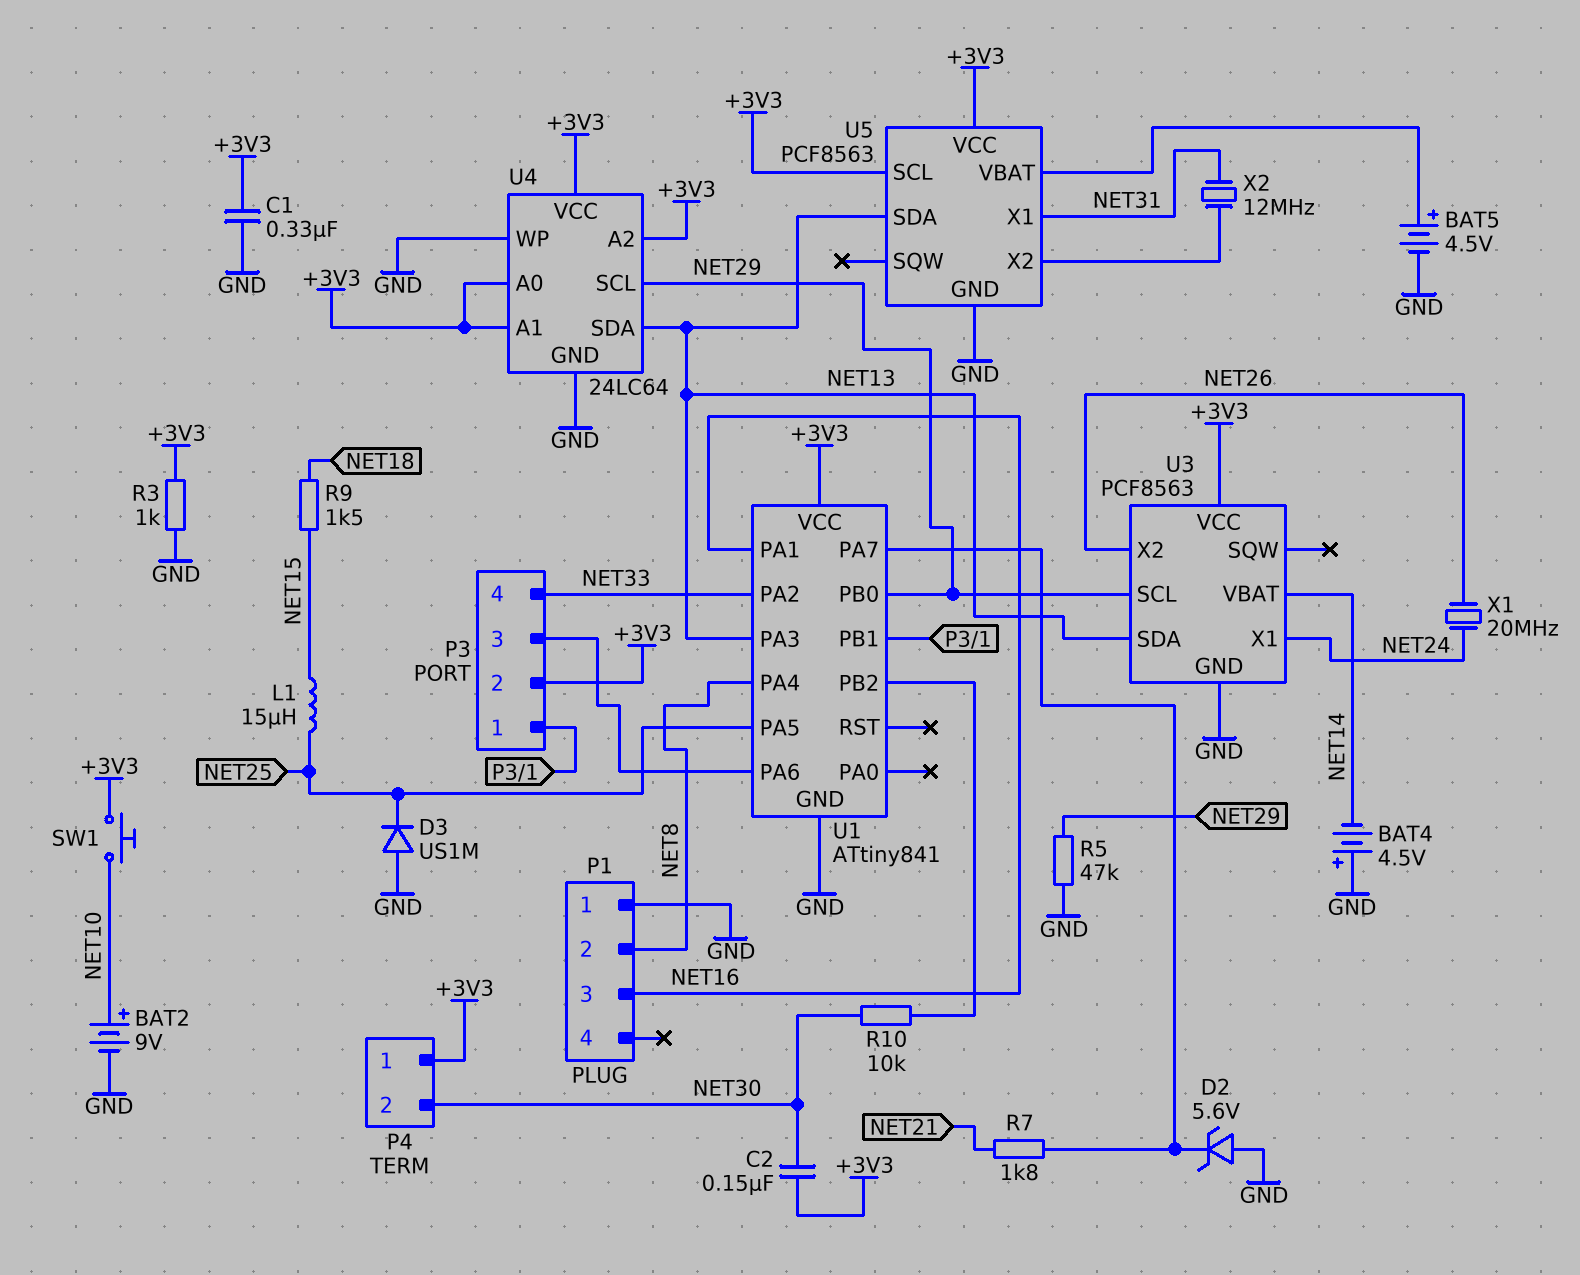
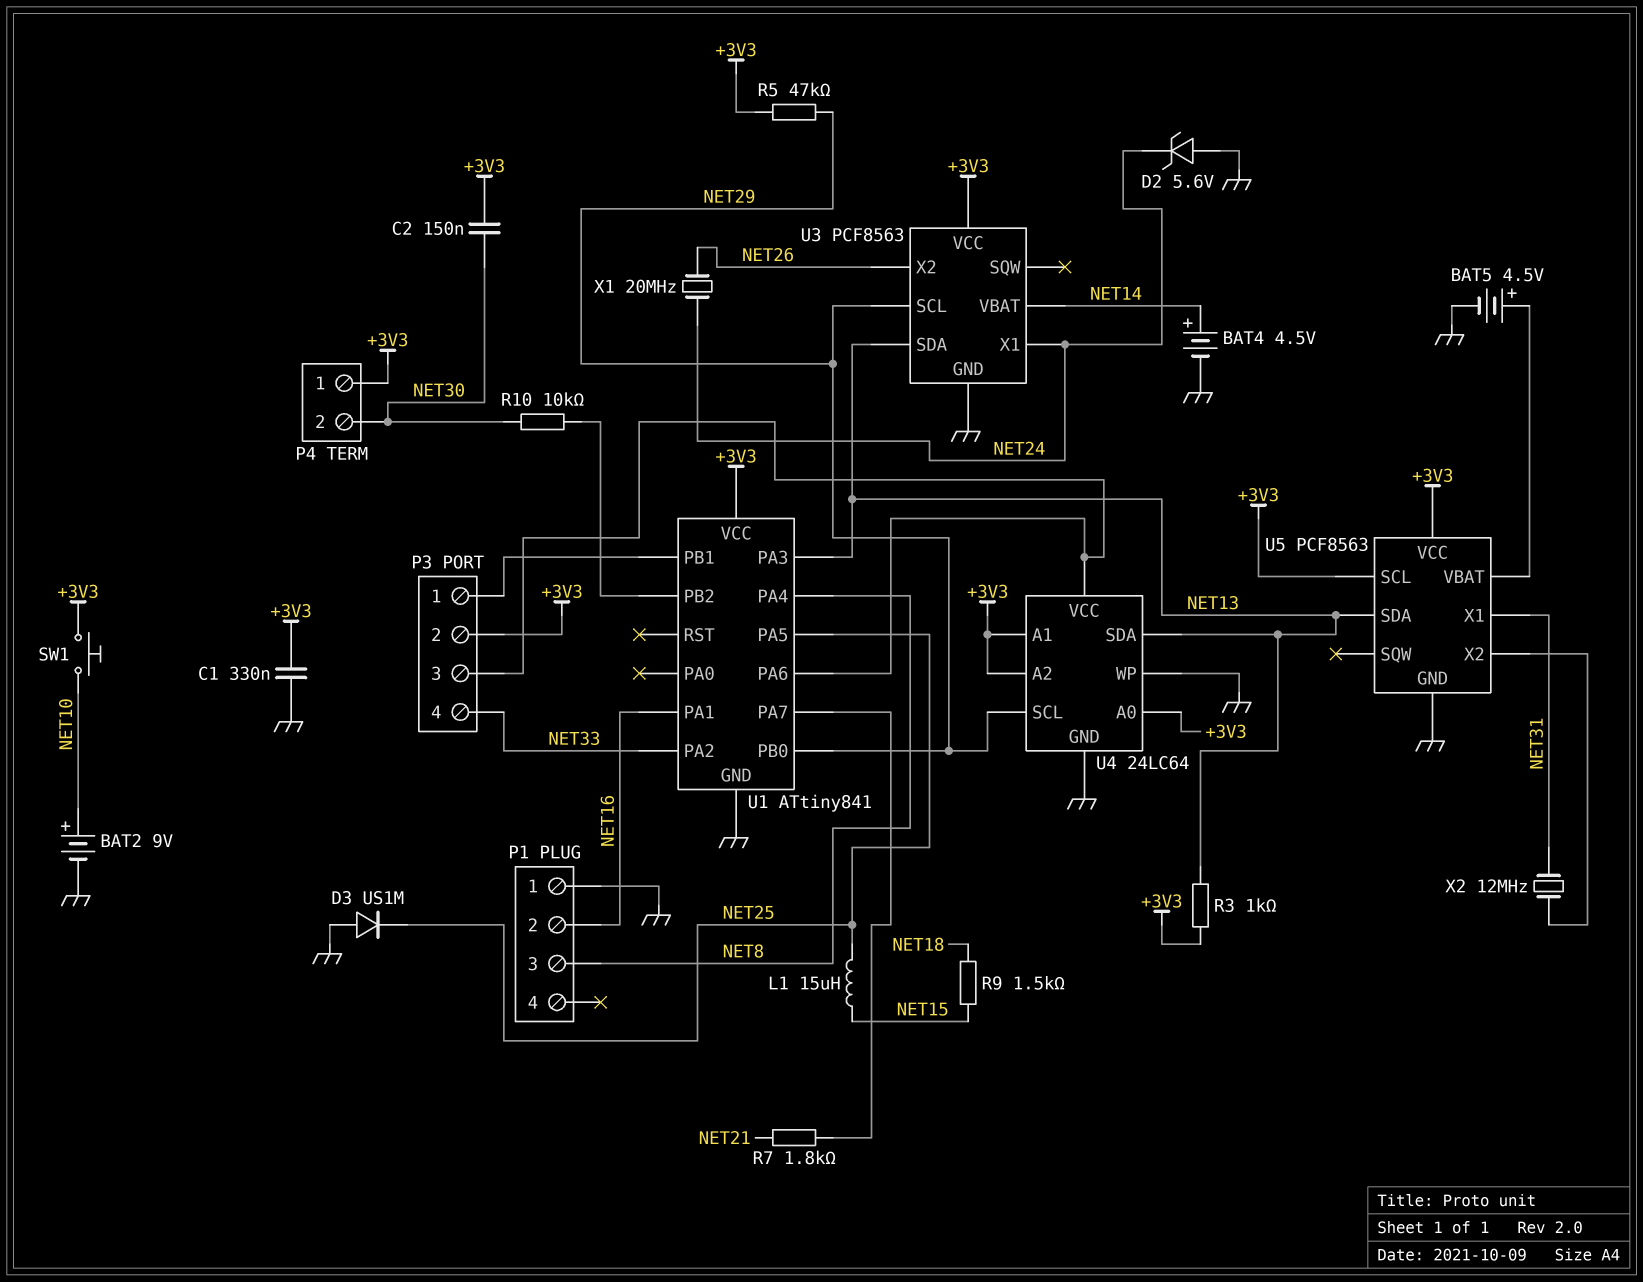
BAT4: 4.5V (plus GND, minus NET14) -> 4.5V (plus NET14, minus GND)
D2: zener 5.6V (A GND, K U1/PA7) -> zener 5.6V (A GND, K NET24)
P1 pin 2: NET8 -> NET16
P1 pin 3: NET16 -> NET8
R3: 1k (+3V3, GND) -> 1k (+3V3, NET13)
R5: 47k (GND, NET29) -> 47k (+3V3, NET29)
U4 pin VCC: +3V3 -> P3/3

